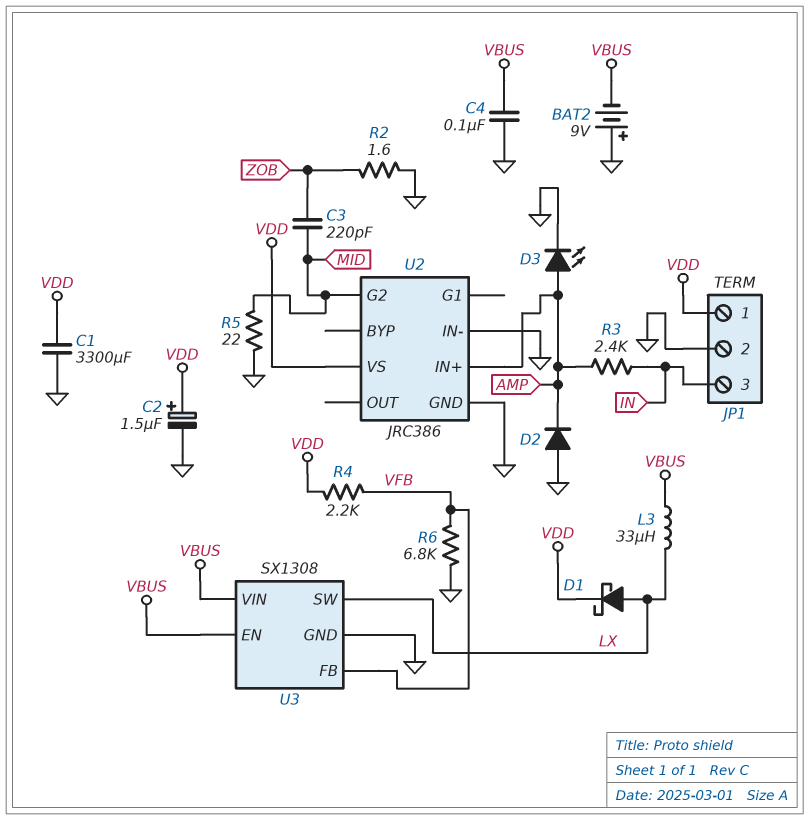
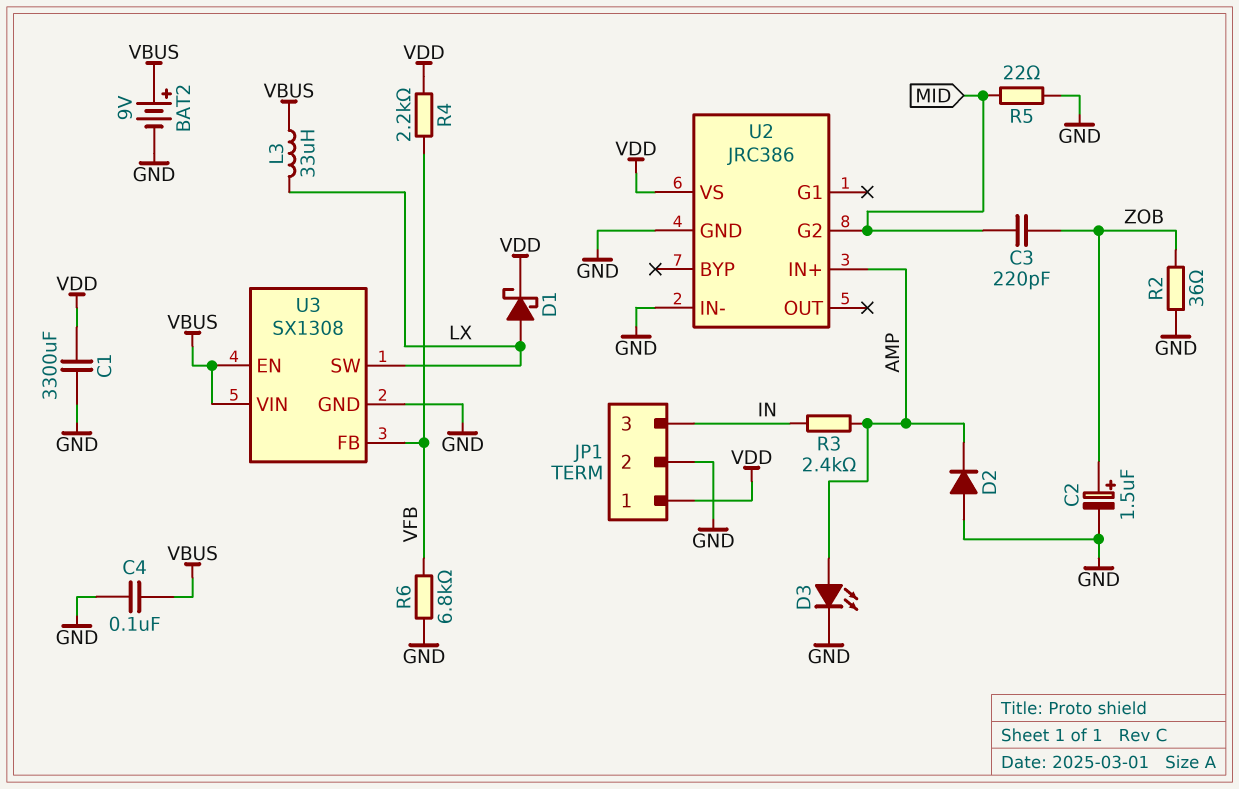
BAT2: 9V (plus GND, minus VBUS) -> 9V (plus VBUS, minus GND)
C2: 1.5uF (plus VDD, minus GND) -> 1.5uF (plus ZOB, minus GND)
R2: 1.6 (GND, ZOB) -> 36 (GND, ZOB)

